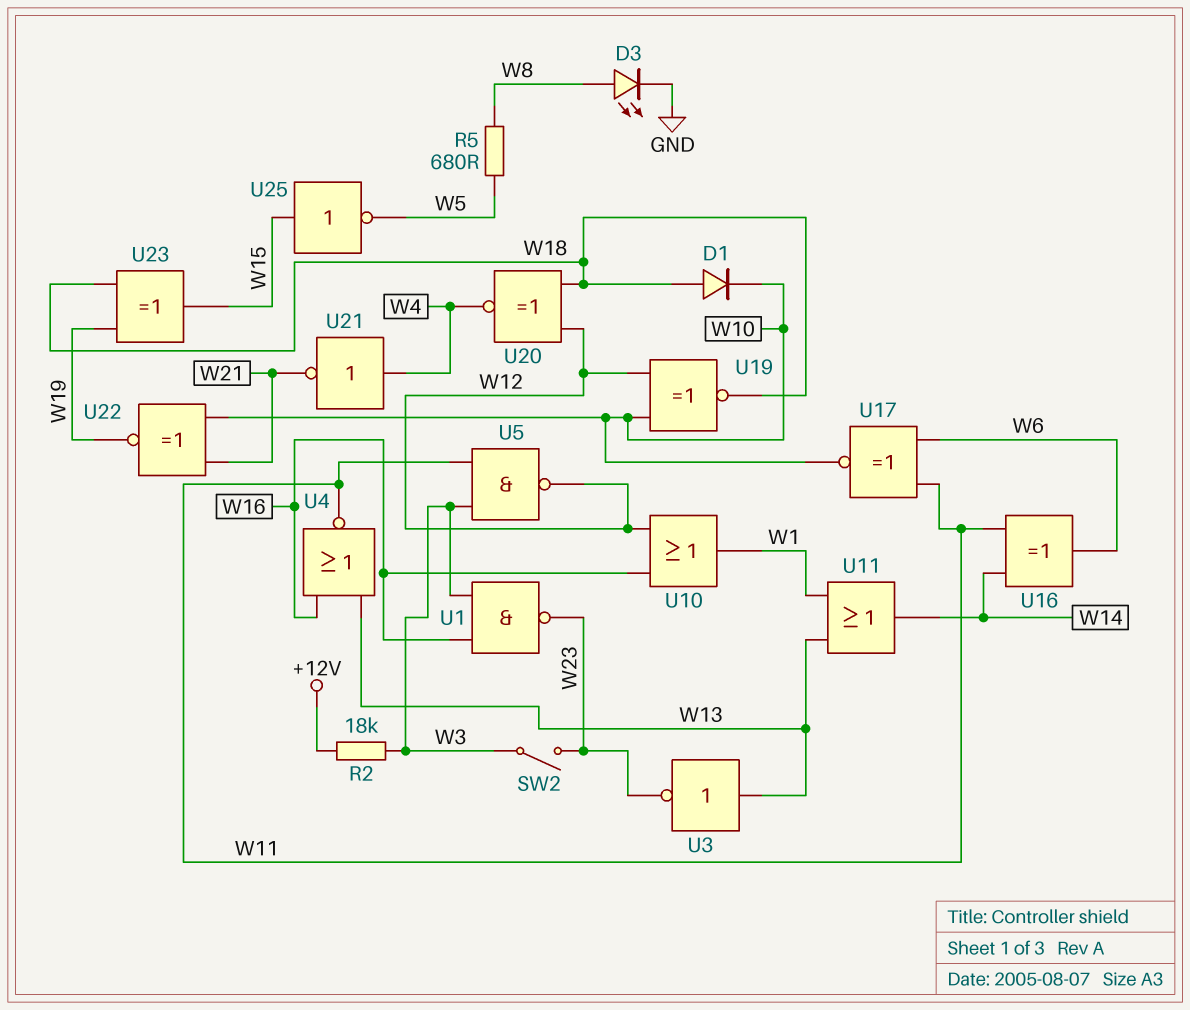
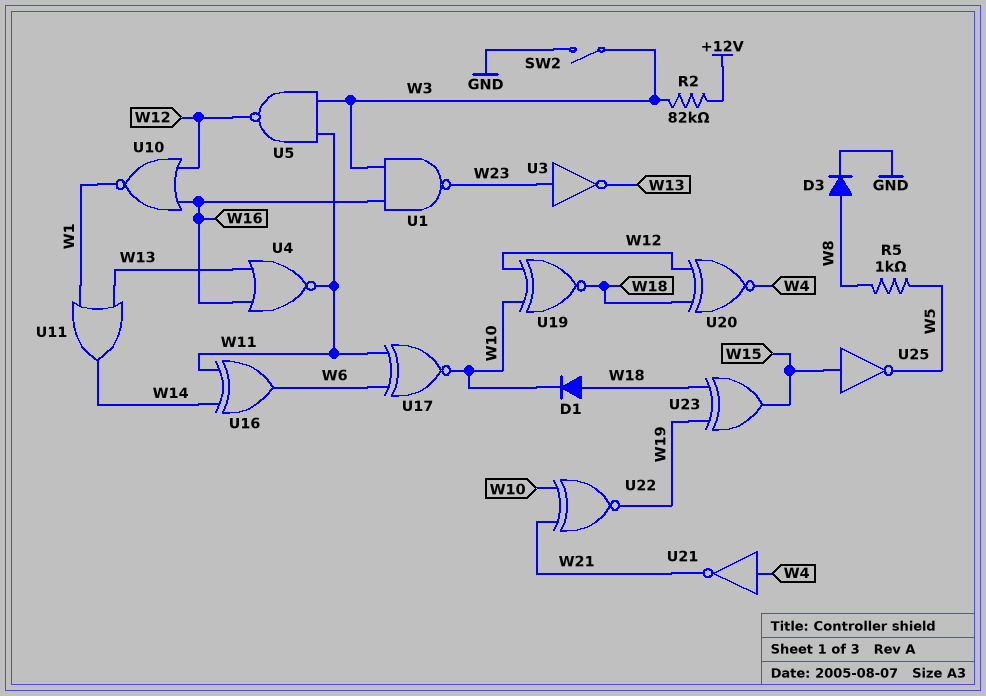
D3: LED (A W8, K GND) -> diode (A W8, K GND)
R2: 18k (+12V, W3) -> 82k (+12V, W3)
R5: 680 (W5, W8) -> 1k (W5, W8)
SW2: switch (W3, W23) -> switch (GND, W3)
U3: NOT (in W13, out W23) -> NOT (in W23, out W13)
U10: OR (in W12, in W16, out W1) -> NOR (in W12, in W16, out W1)

